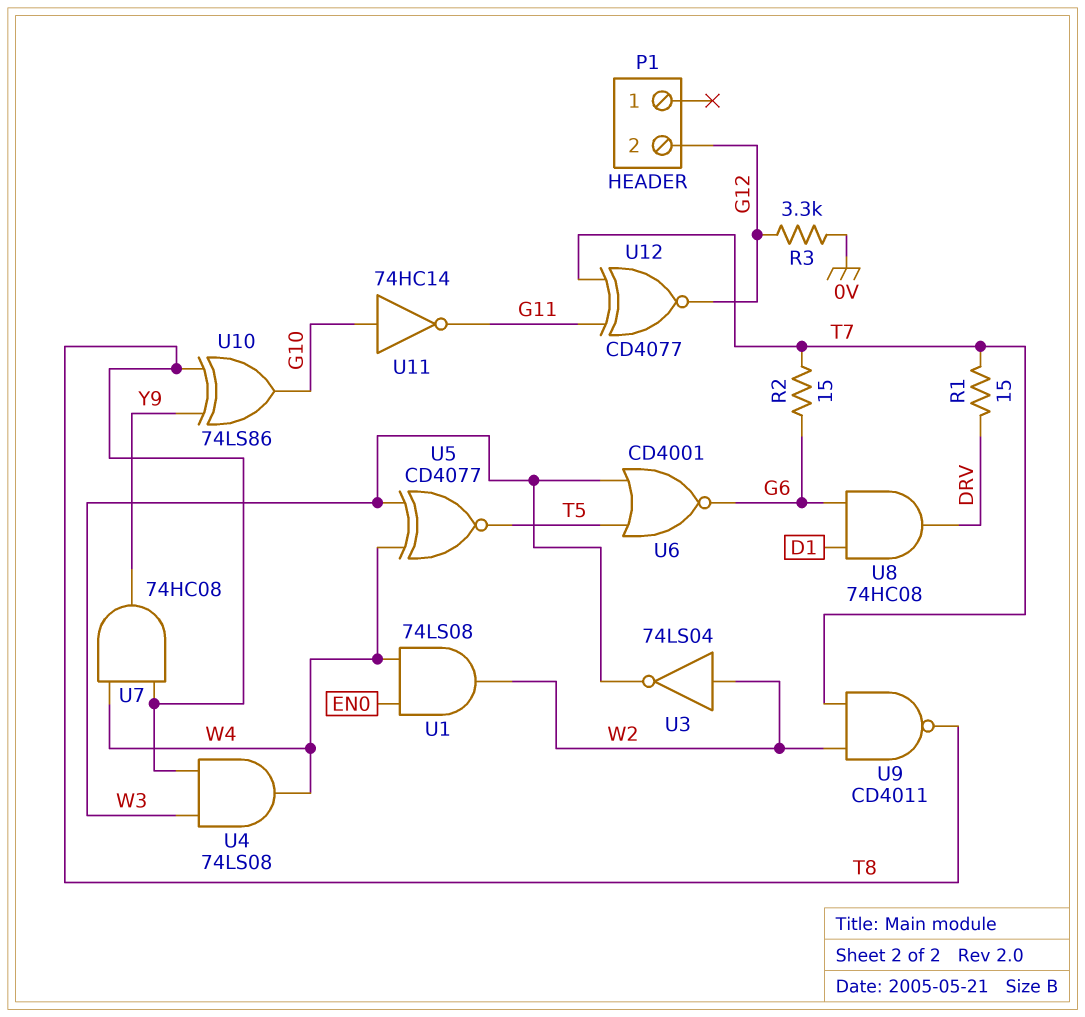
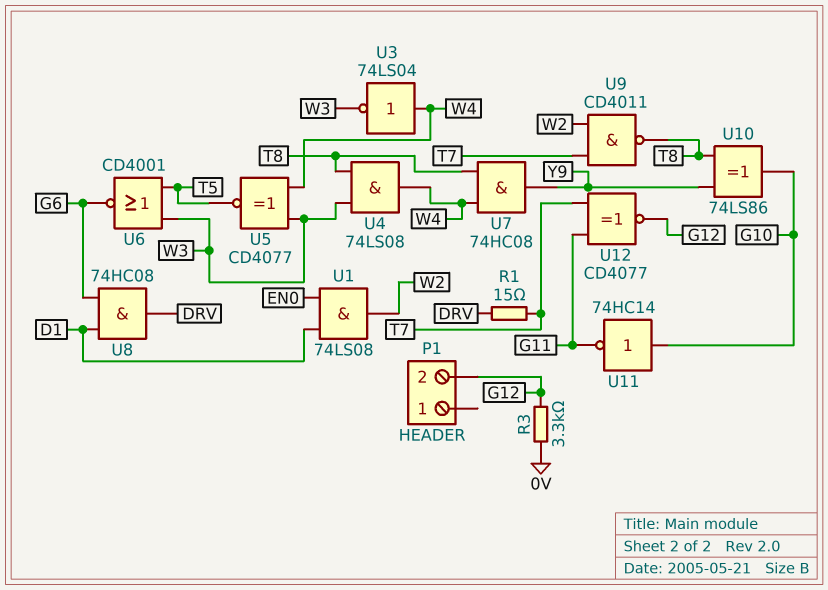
R2: 15 (G6, T7) -> none
U1: AND 74LS08 (in EN0, in W4, out W2) -> AND 74LS08 (in D1, in EN0, out W2)
U3: NOT 74LS04 (in W2, out W3) -> NOT 74LS04 (in W4, out W3)

